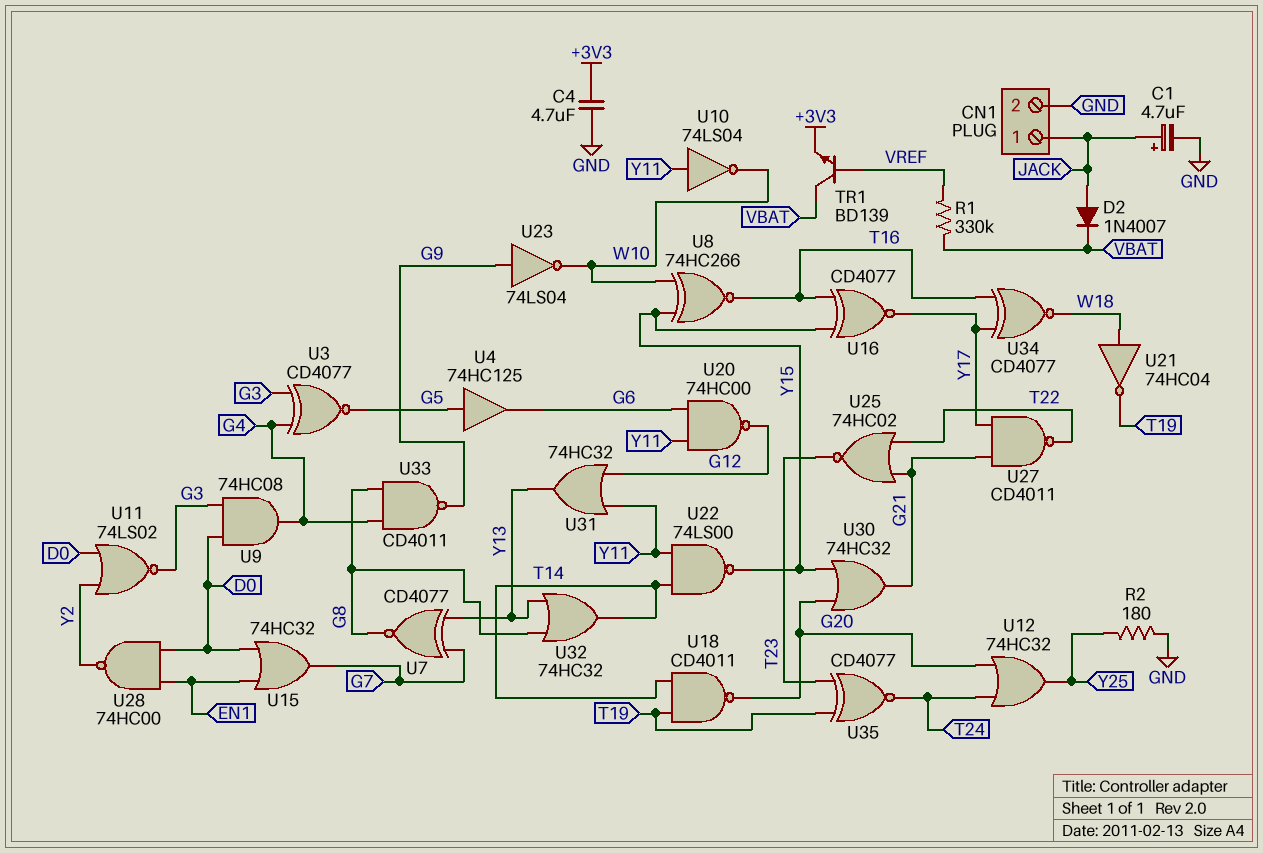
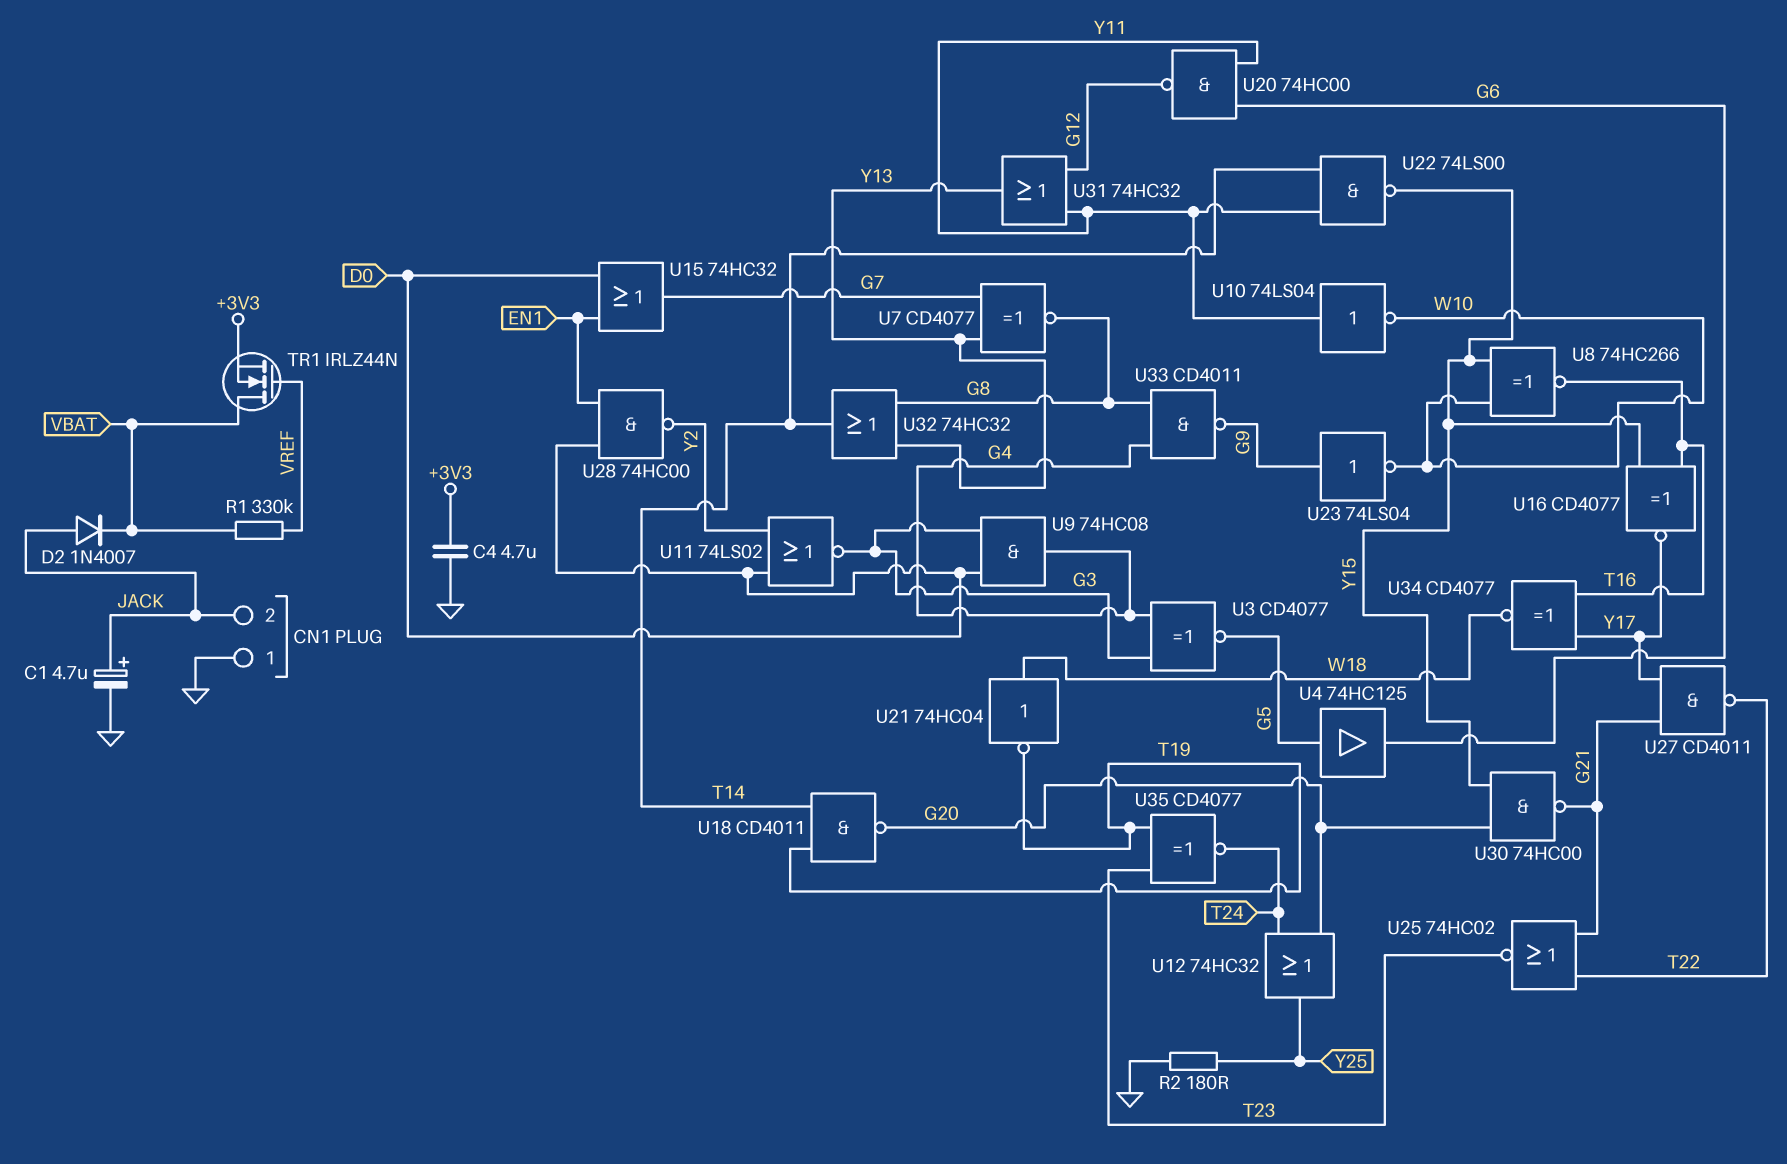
CN1 pin 1: JACK -> GND
CN1 pin 2: GND -> JACK
TR1: NPN BD139 (B VREF, C VBAT, E +3V3) -> NMOS IRLZ44N (G VREF, D VBAT, S +3V3)
U30: OR 74HC32 (in G20, in Y15, out G21) -> NAND 74HC00 (in G20, in Y15, out G21)

